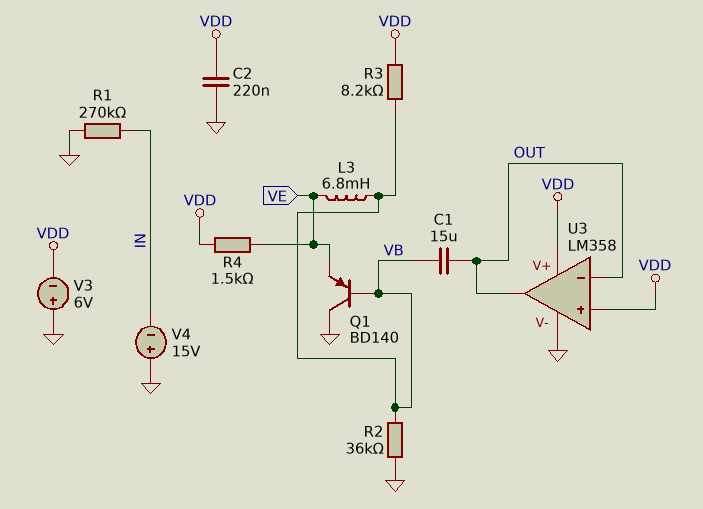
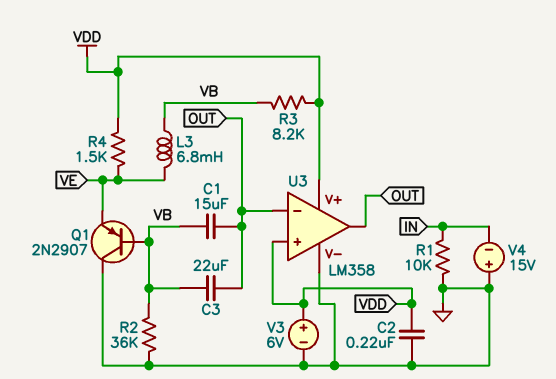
C3: none -> 22uF (OUT, VB)
Q1: PNP BD140 (B VB, C GND, E VE) -> PNP 2N2907 (B VB, C GND, E VE)
R1: 270k (GND, IN) -> 10k (GND, IN)
V3: 6V (plus GND, minus VDD) -> 6V (plus VDD, minus GND)

